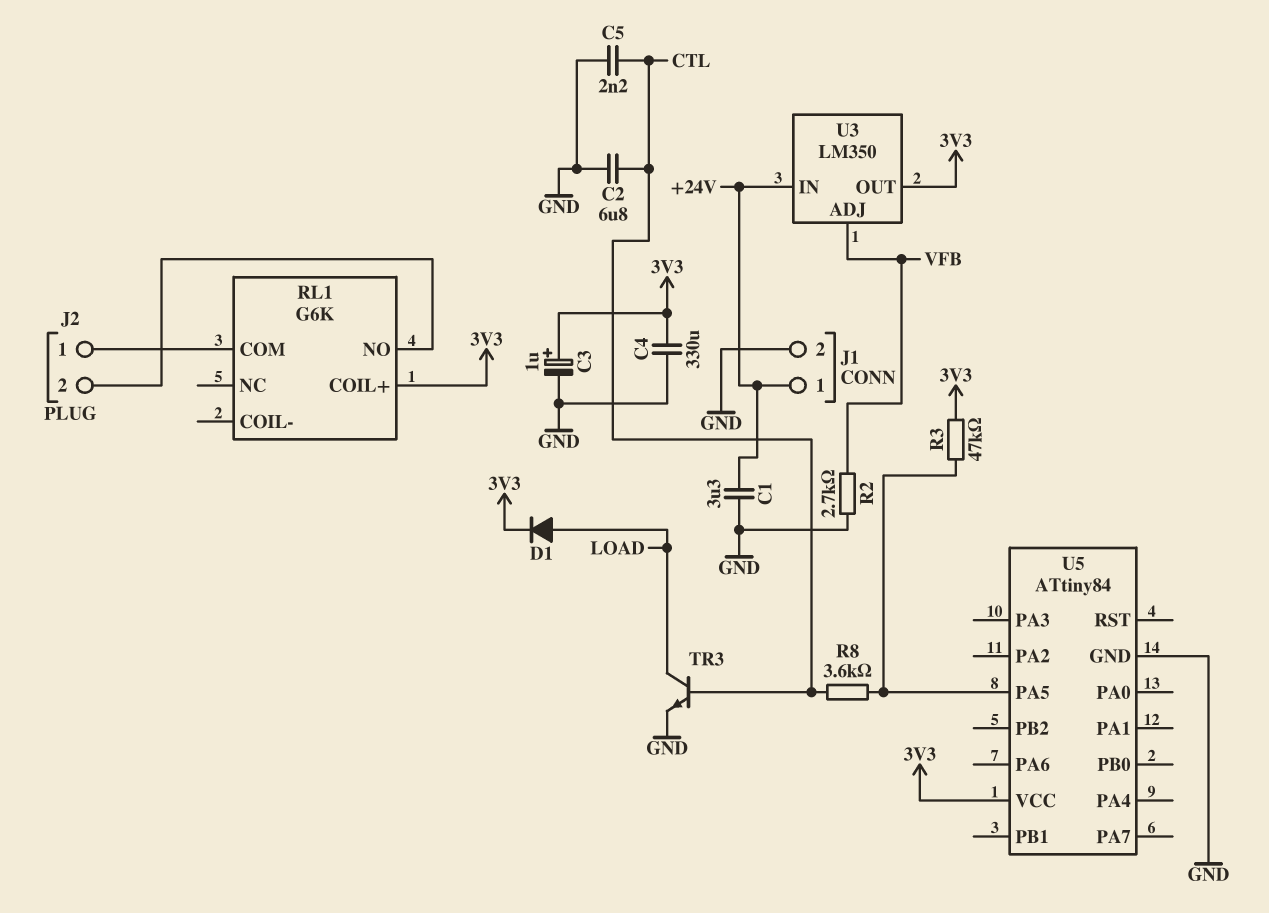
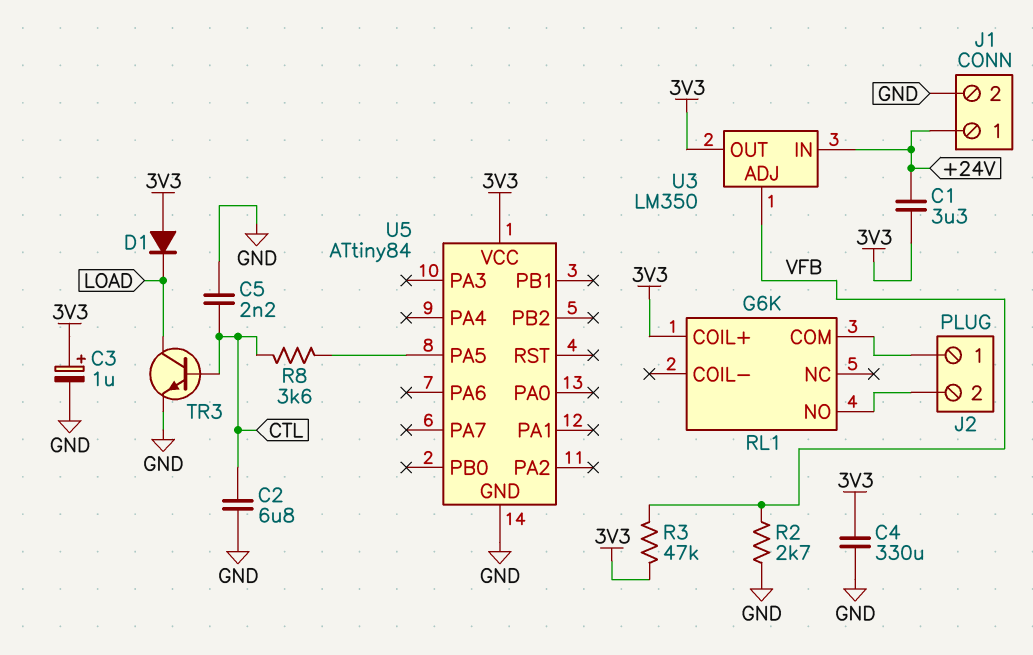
C1: 3.3uF (+24V, GND) -> 3.3uF (+24V, 3V3)
D1: diode (A LOAD, K 3V3) -> diode (A 3V3, K LOAD)
R3: 47k (3V3, U5/PA5) -> 47k (3V3, VFB)

